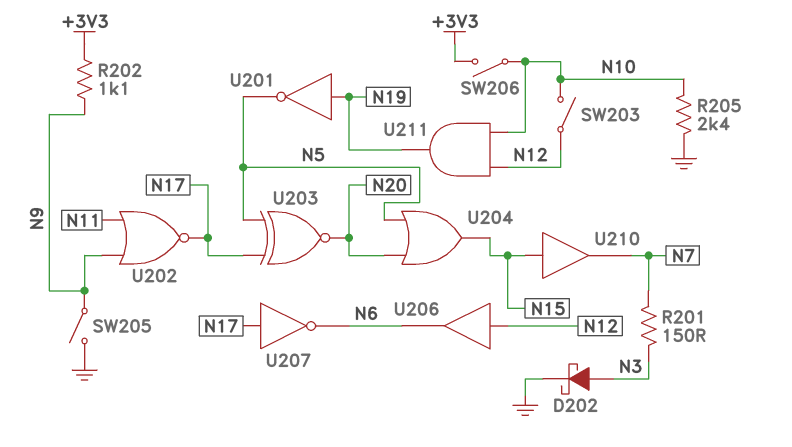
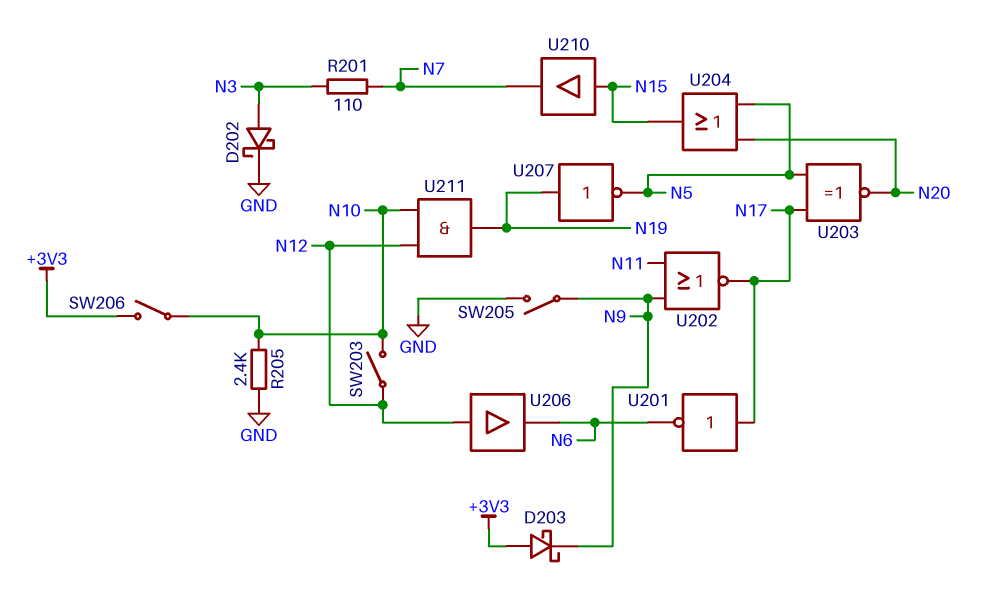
D203: none -> schottky (A +3V3, K N9)
R201: 150 (N3, N7) -> 110 (N3, N7)
R202: 1.1k (+3V3, N9) -> none
U201: NOT (in N19, out N5) -> NOT (in N17, out N6)
U207: NOT (in N17, out N6) -> NOT (in N19, out N5)

